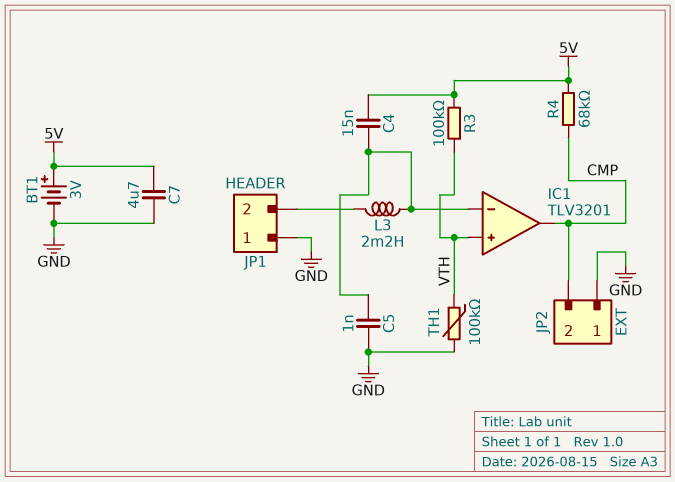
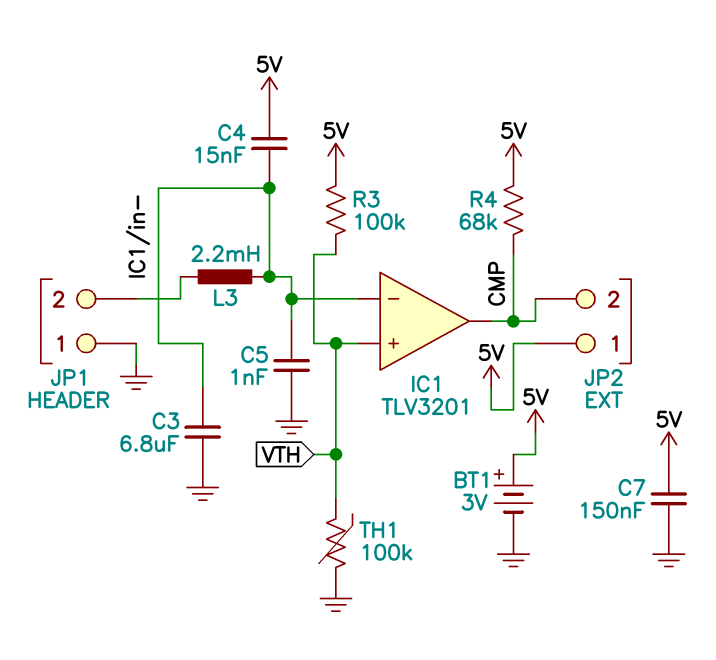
C3: none -> 6.8uF (GND, IC1/in-)
C7: 4.7uF (5V, GND) -> 150nF (5V, GND)
JP2 pin 1: GND -> 5V

